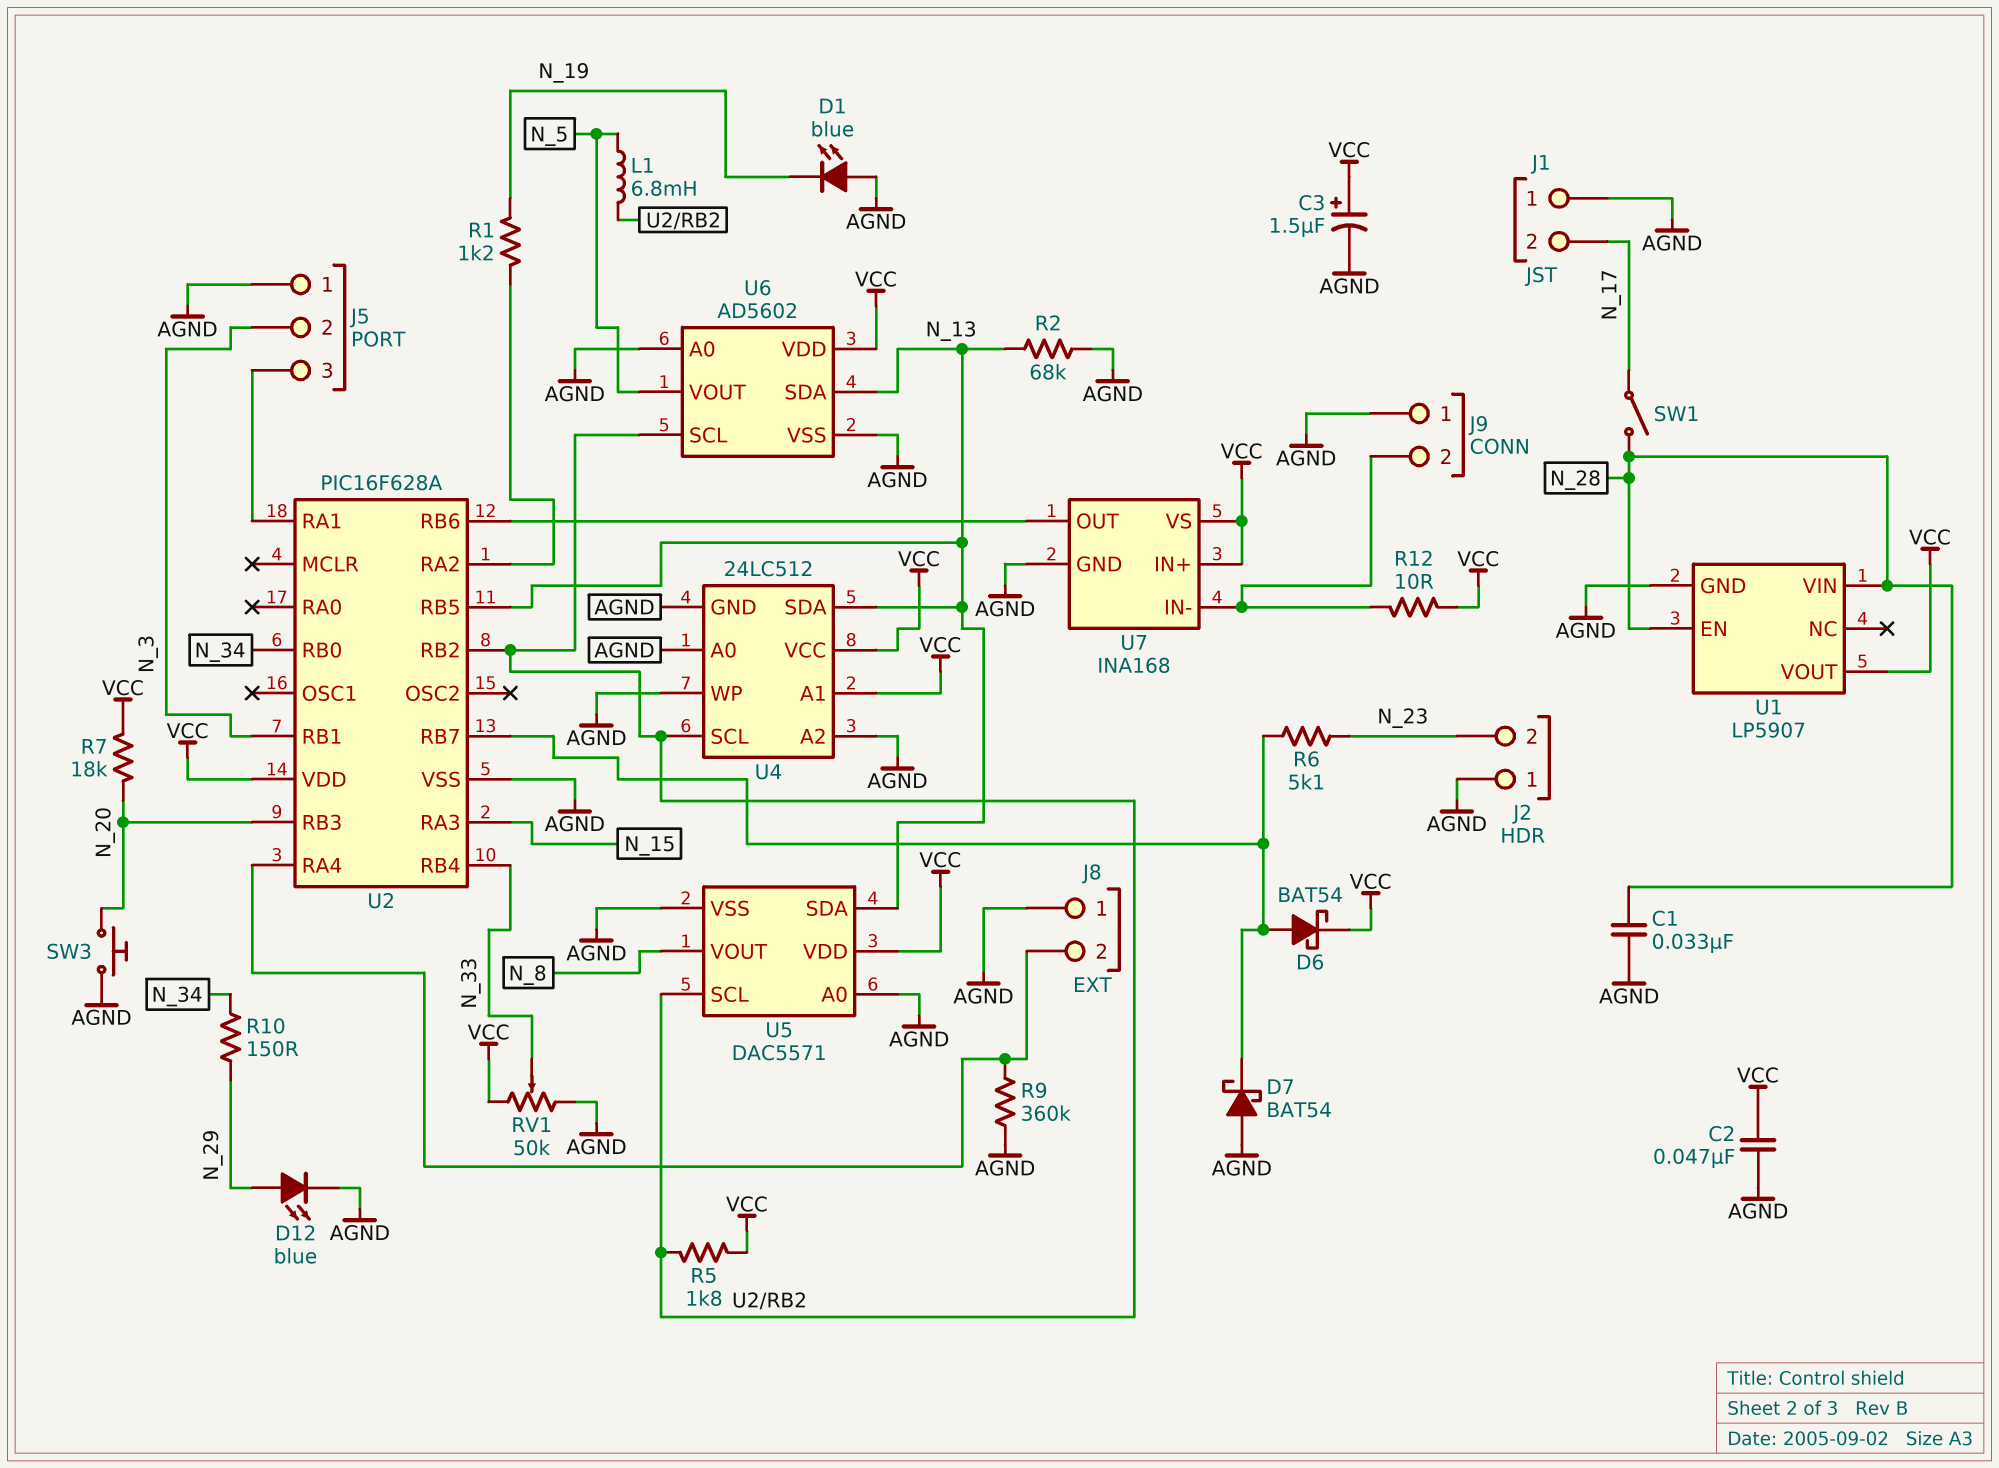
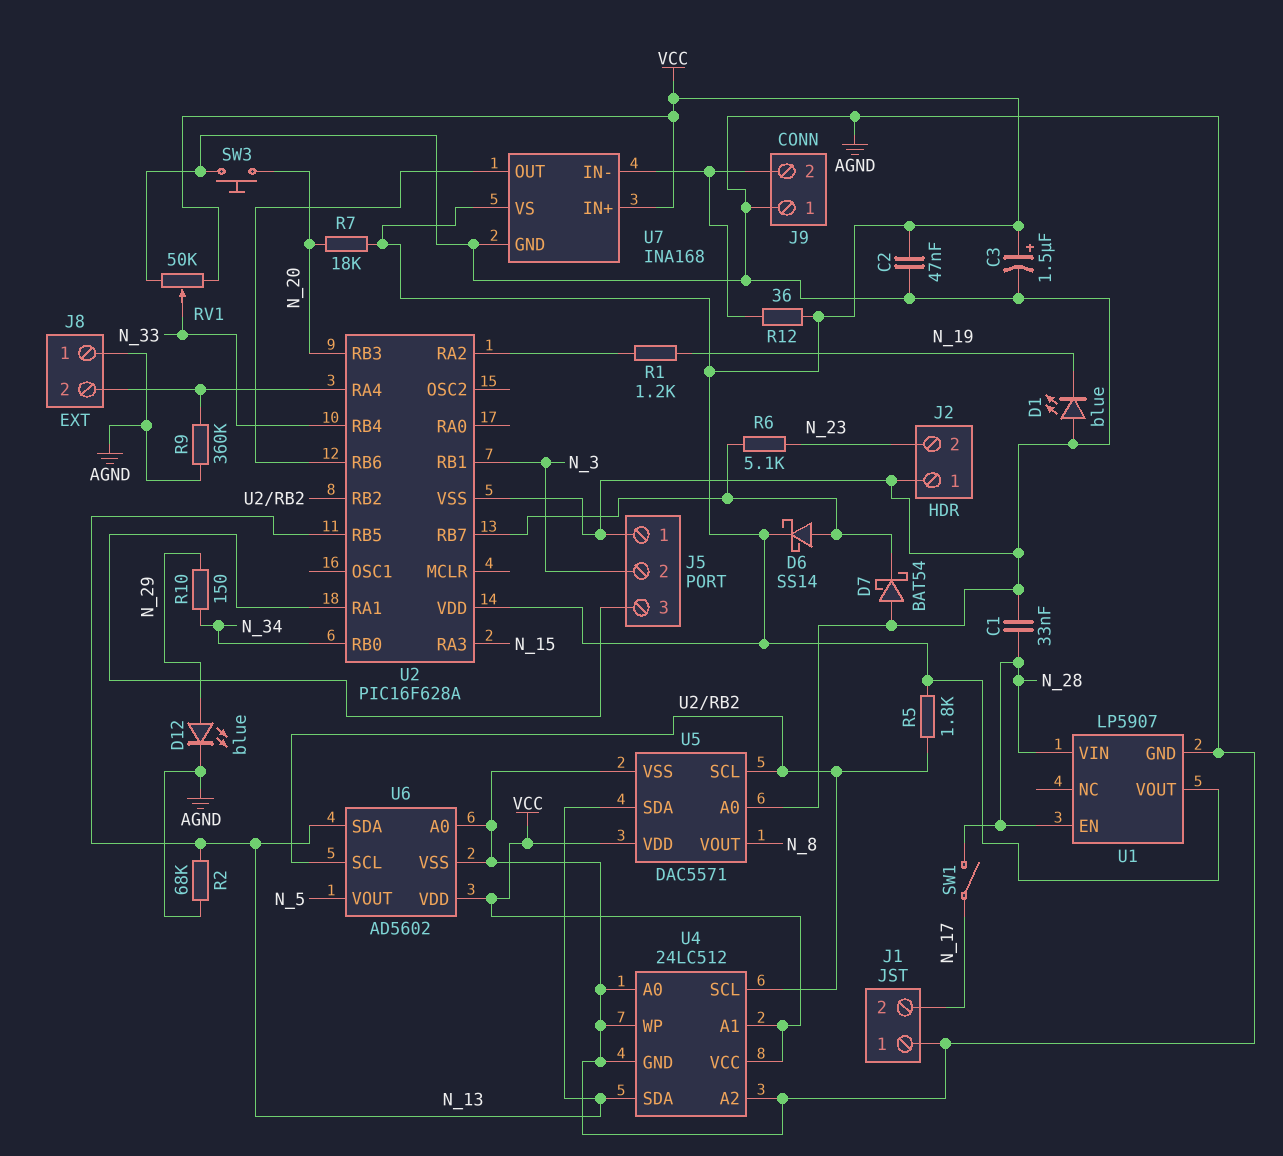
D6: schottky BAT54 (A U2/RB7, K VCC) -> schottky SS14 (A U2/RB7, K VCC)
L1: 6.8mH (N_5, U2/RB2) -> none
R12: 10 (J9/2, VCC) -> 36 (J9/2, VCC)

